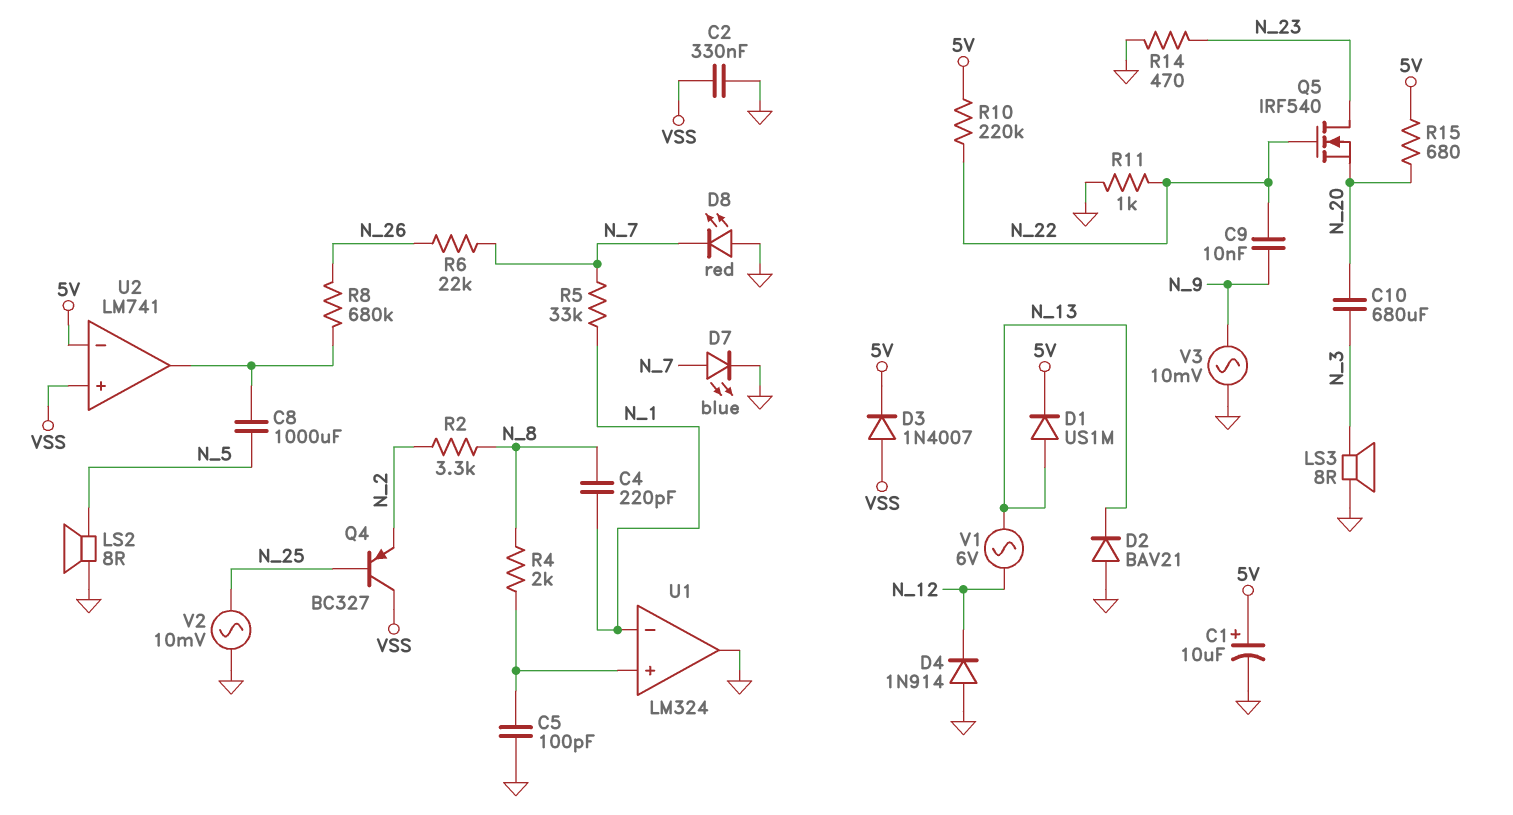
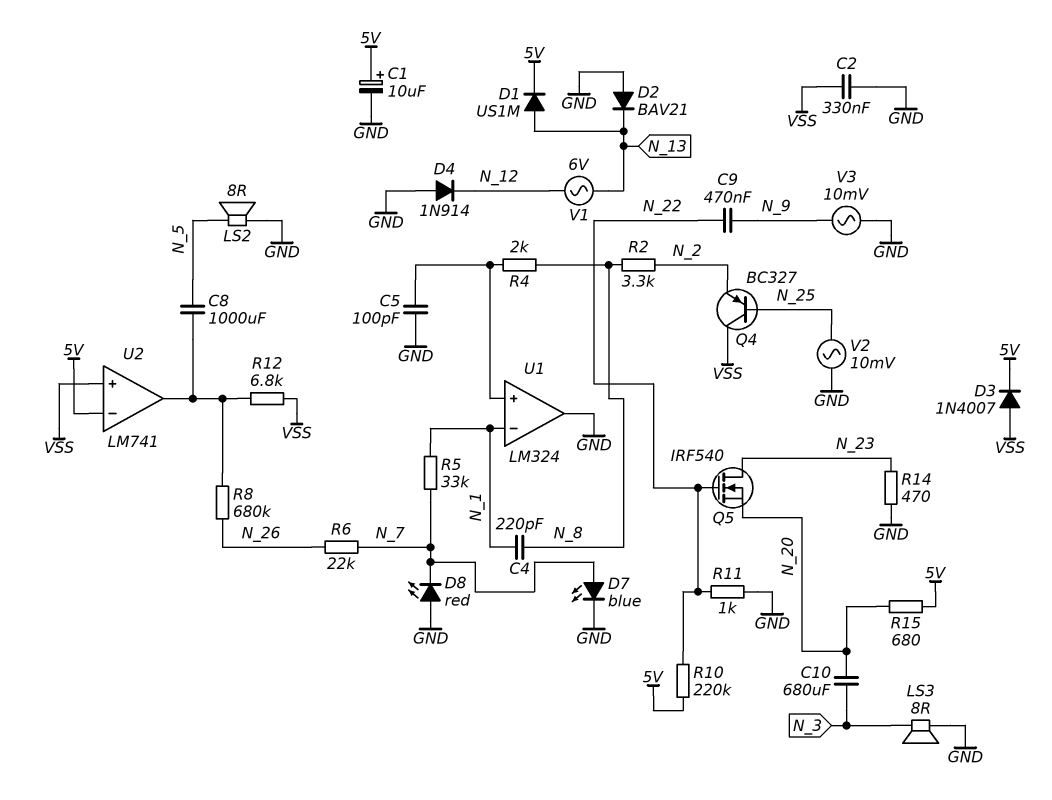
C9: 10nF (N_9, N_22) -> 470nF (N_9, N_22)
R12: none -> 6.8k (U2/out, VSS)

